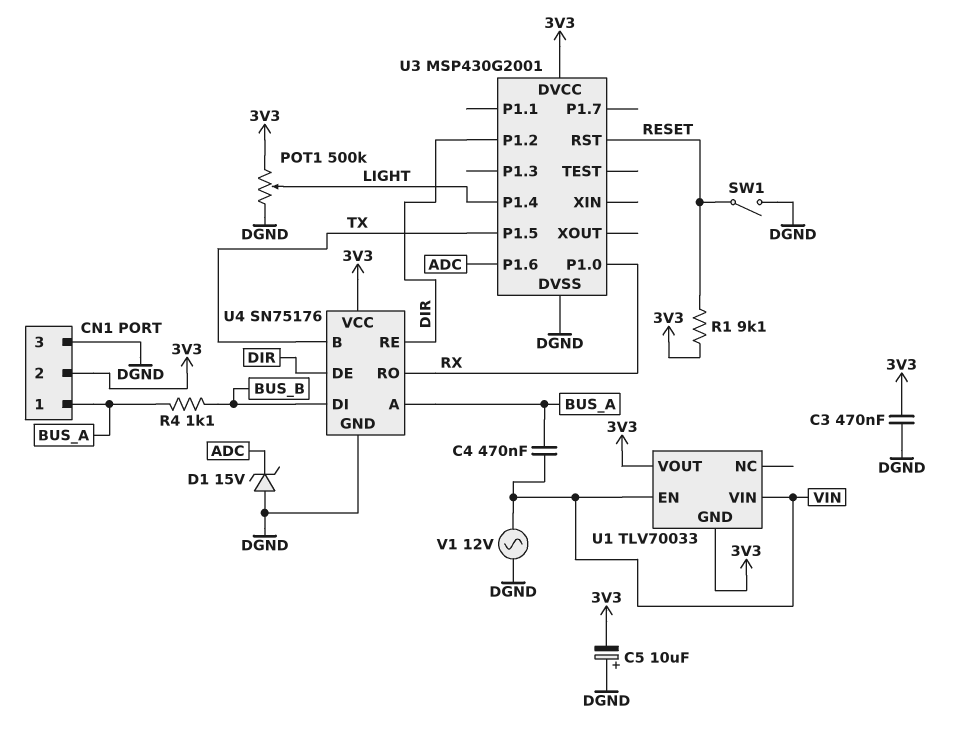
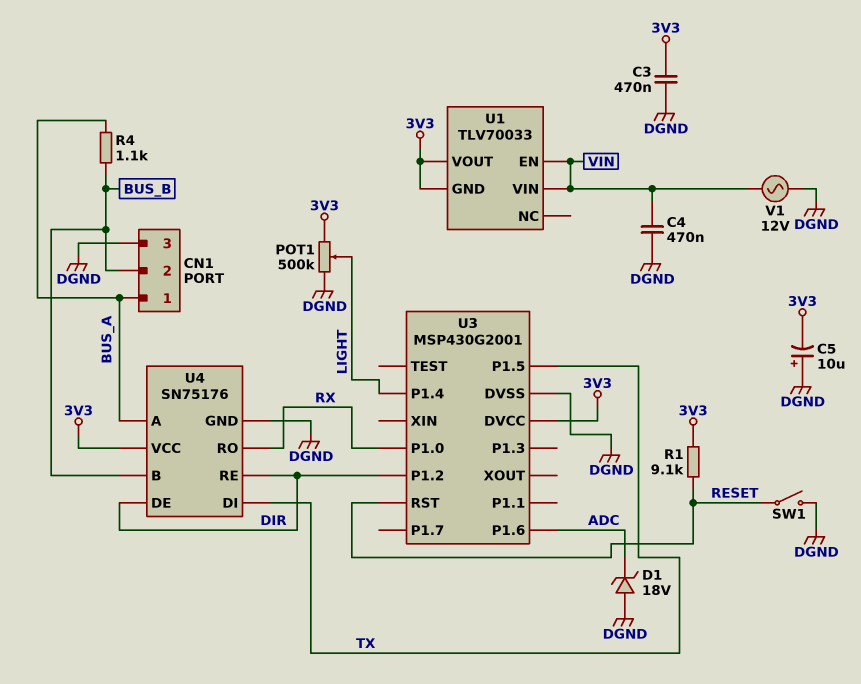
C4: 470nF (BUS_A, VIN) -> 470nF (DGND, VIN)
CN1 pin 2: 3V3 -> BUS_B
D1: zener 15V (A DGND, K ADC) -> zener 18V (A DGND, K ADC)
U4 pin B: TX -> BUS_B
U4 pin DI: BUS_B -> TX

